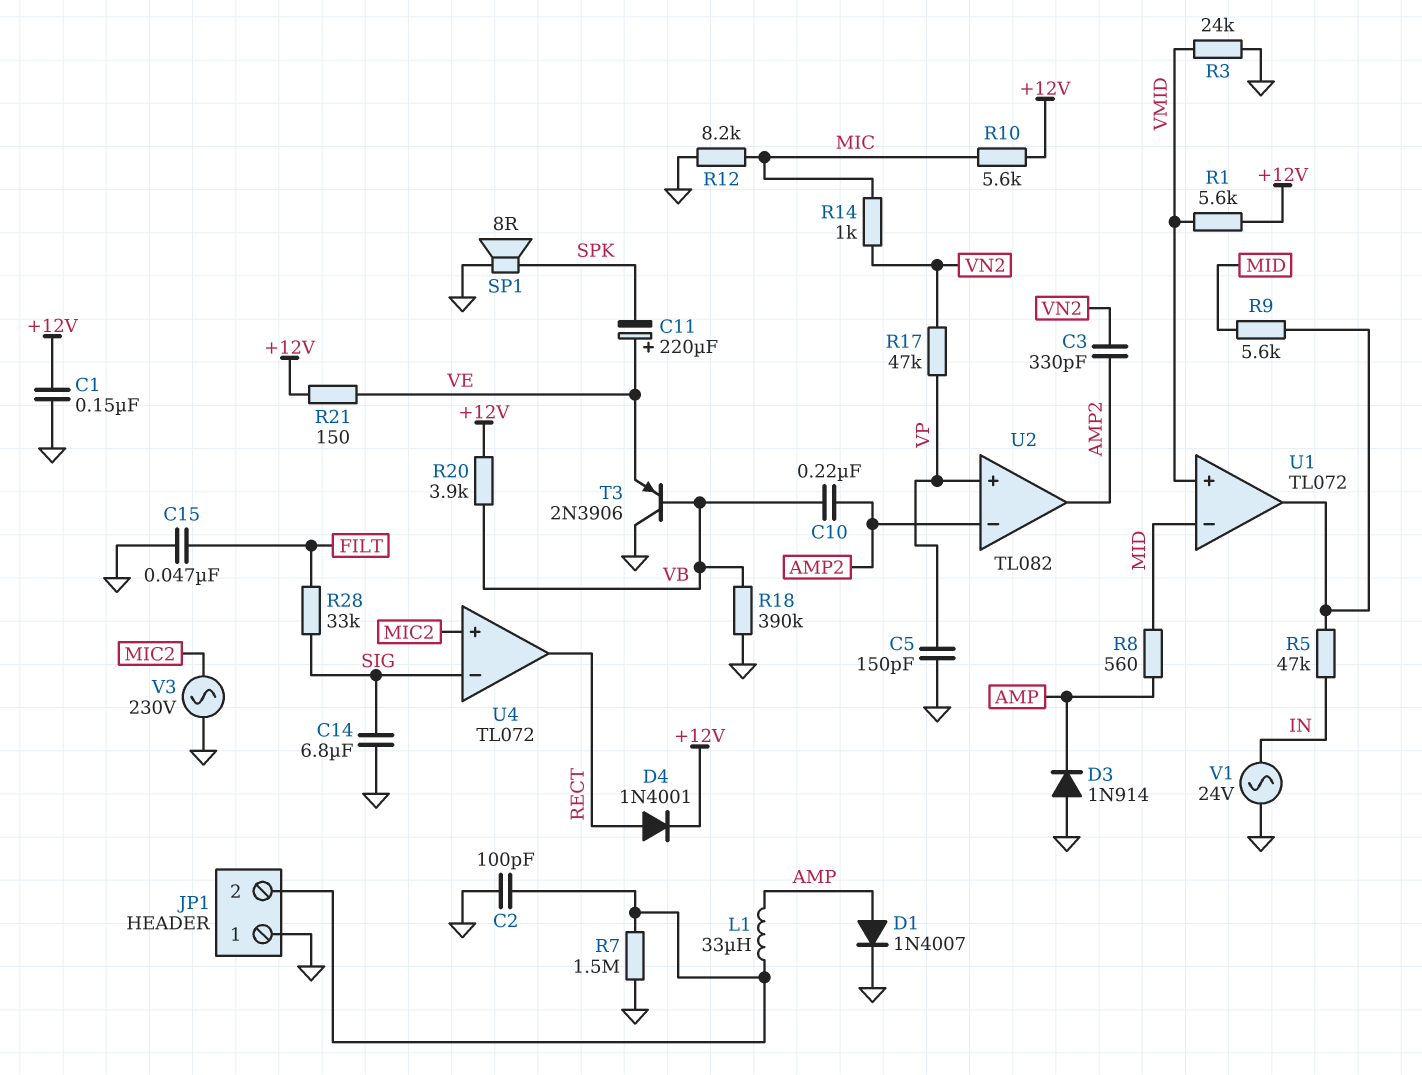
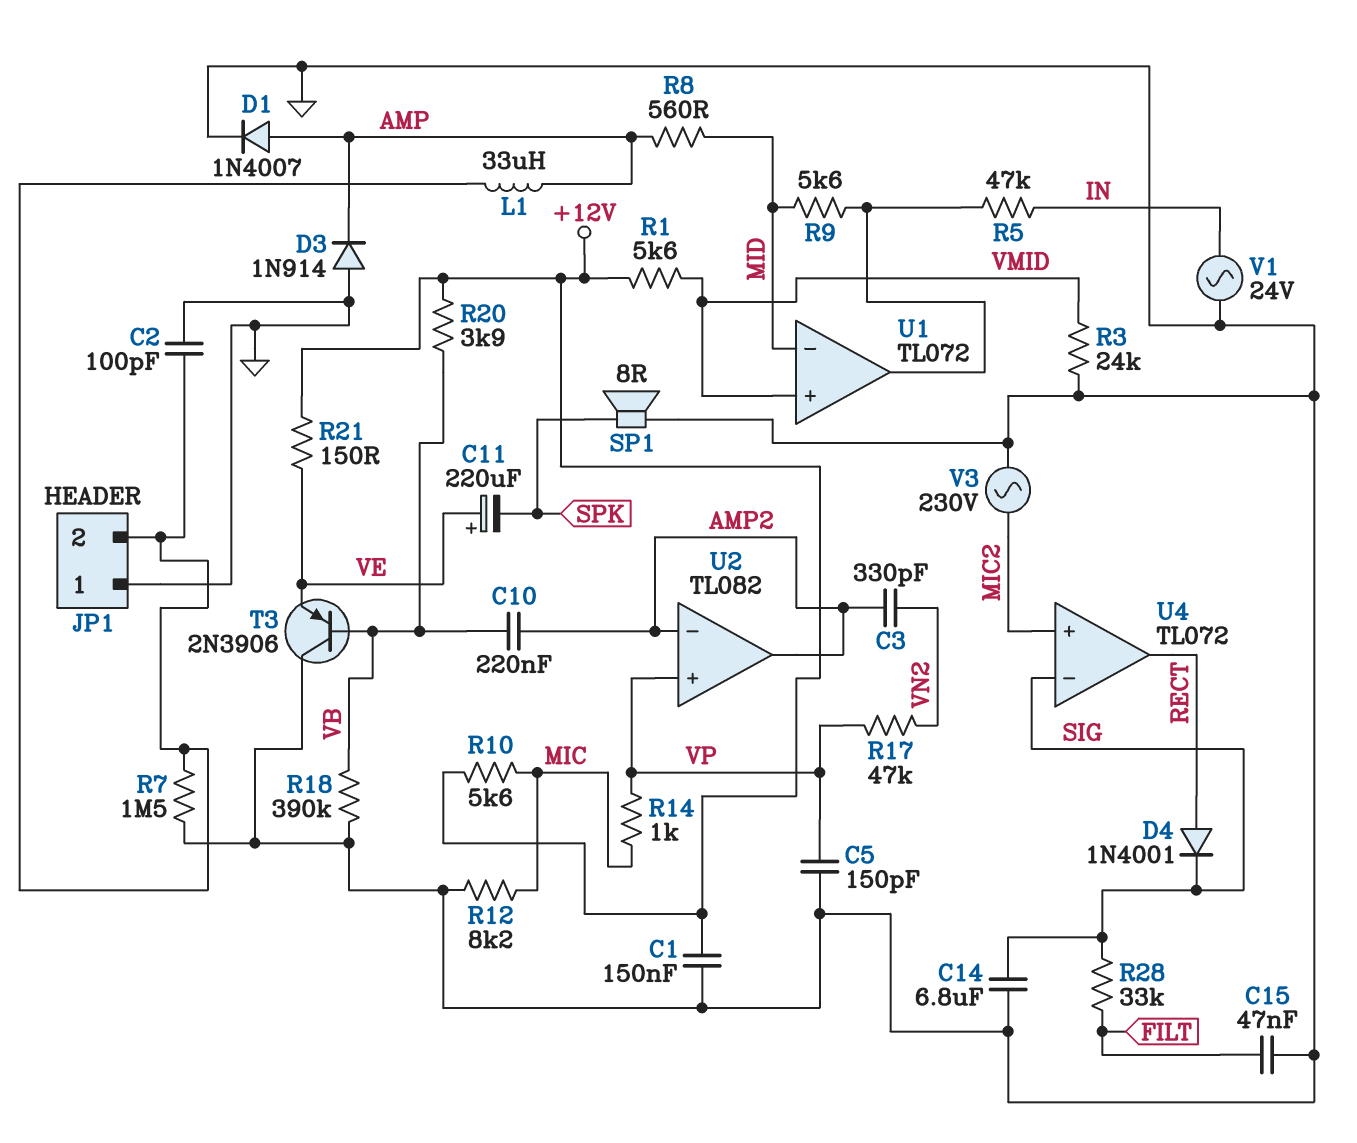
D4: diode 1N4001 (A RECT, K +12V) -> diode 1N4001 (A RECT, K SIG)
R14: 1k (MIC, VN2) -> 1k (MIC, VP)

